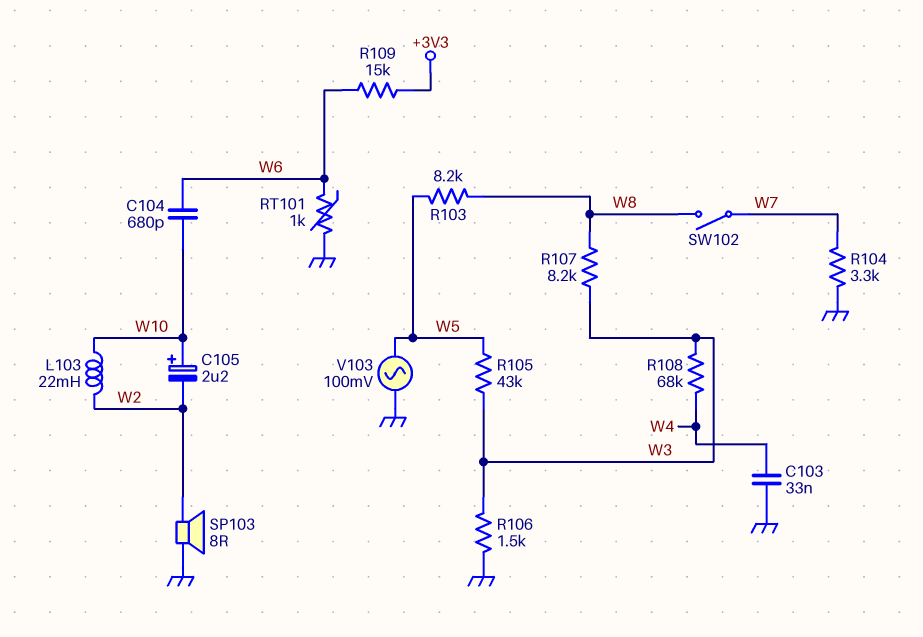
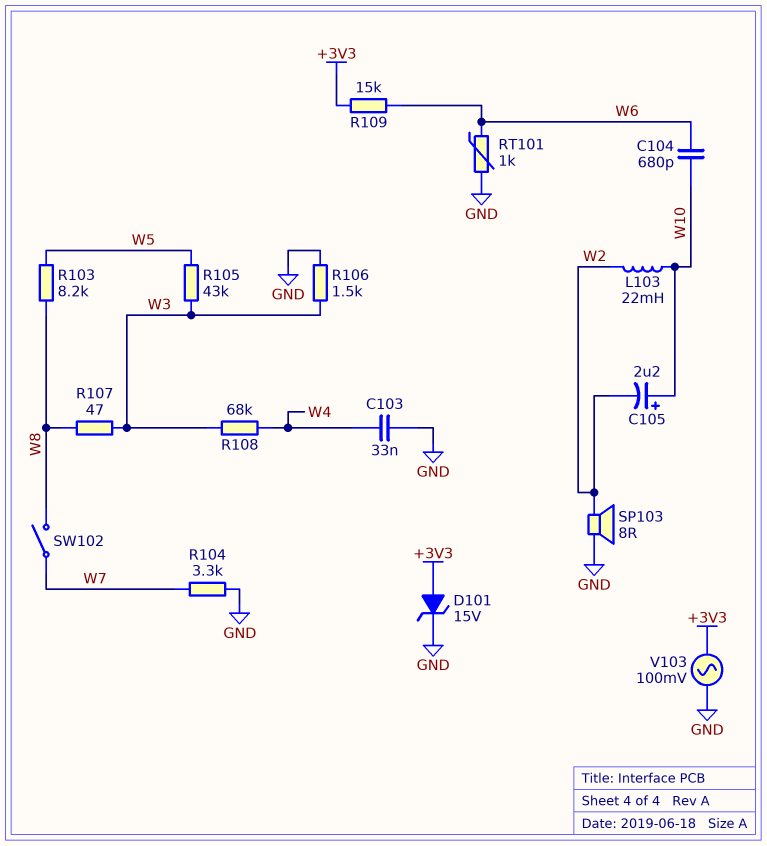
D101: none -> zener 15V (A +3V3, K GND)
R107: 8.2k (W3, W8) -> 47 (W3, W8)
V103: AC 100mV (GND, W5) -> AC 100mV (+3V3, GND)

